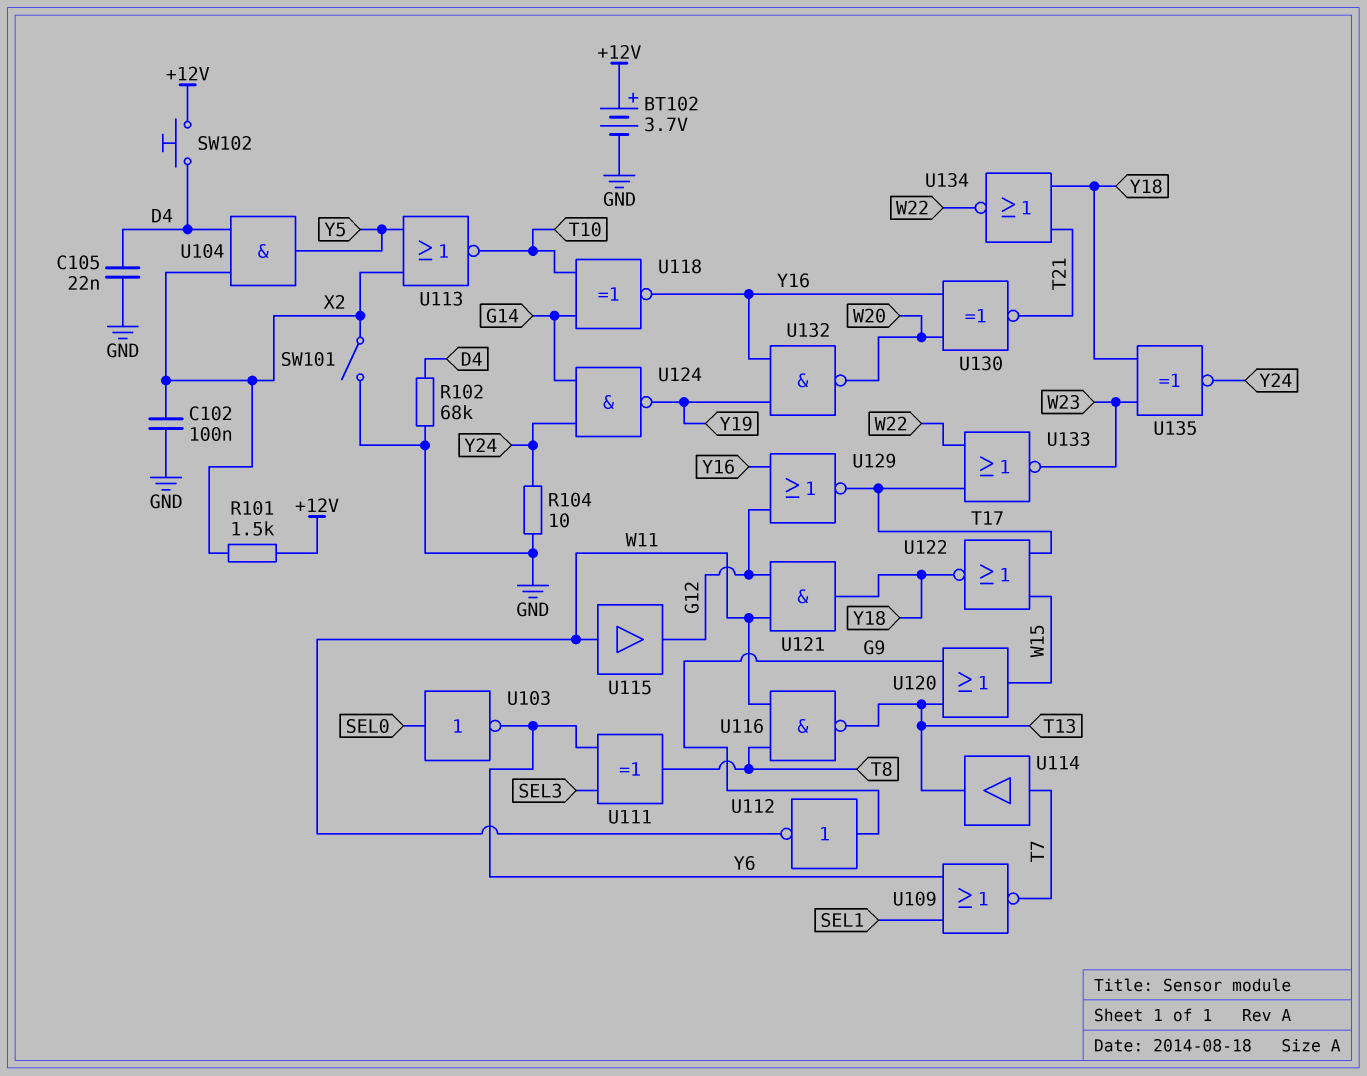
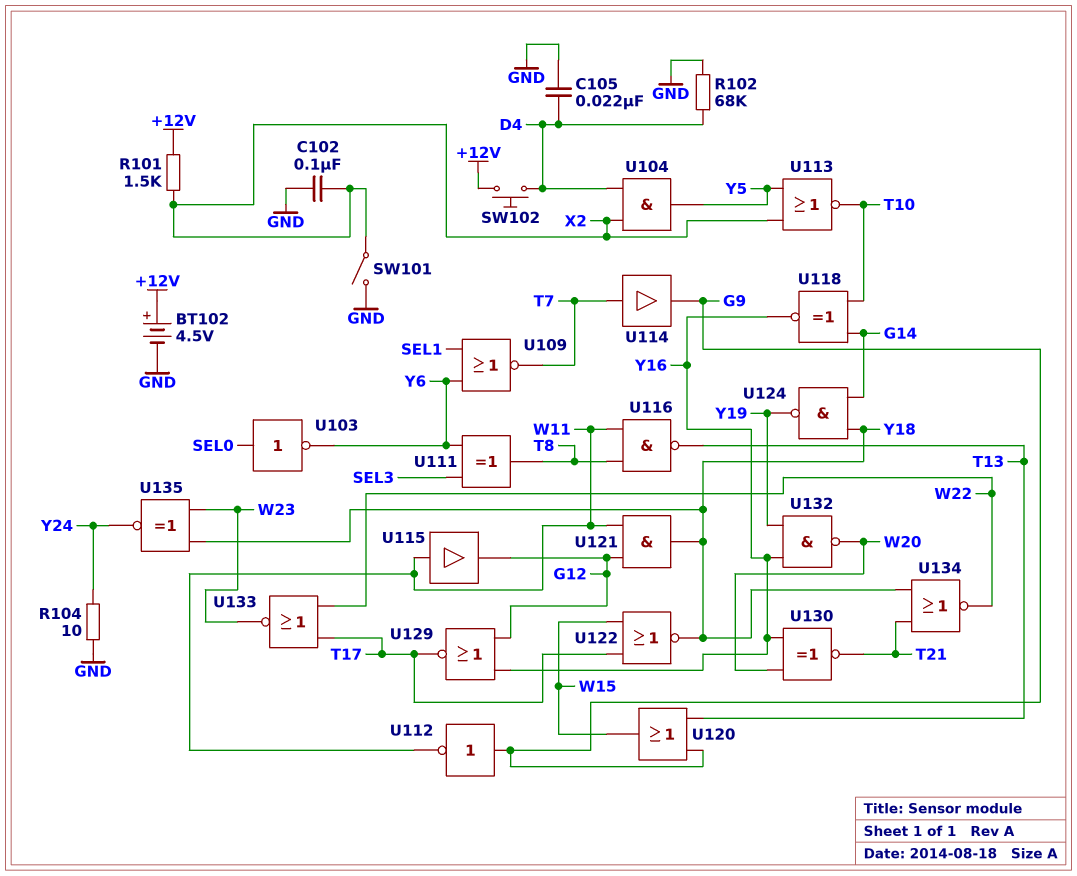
BT102: 3.7V (plus +12V, minus GND) -> 4.5V (plus +12V, minus GND)
U114: buffer (in T7, out T13) -> buffer (in T7, out G9)
U124: NAND (in G14, in Y24, out Y19) -> NAND (in G14, in Y18, out Y19)

